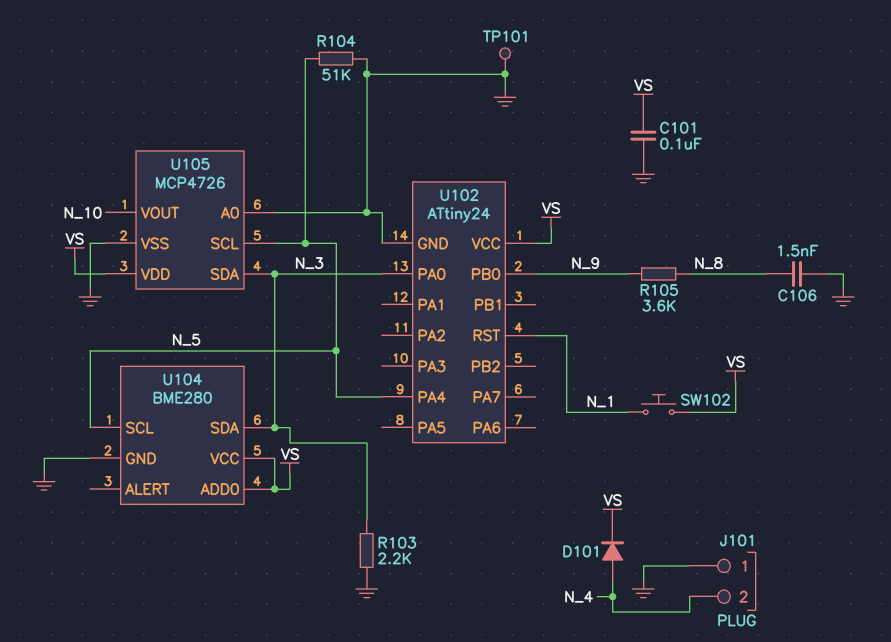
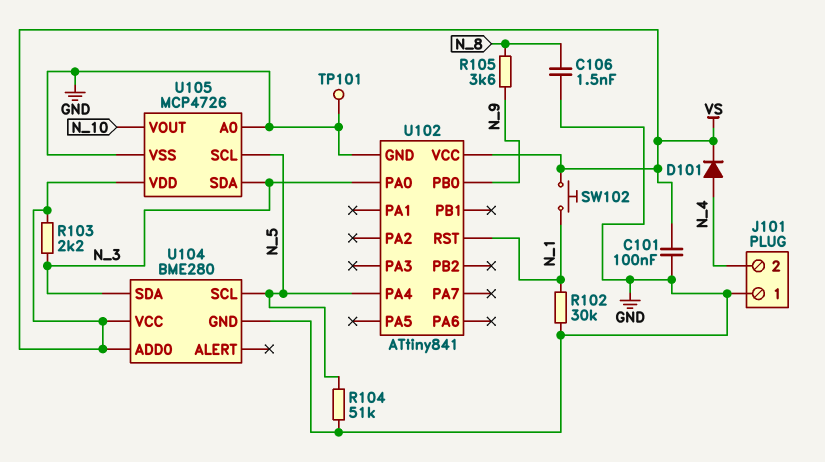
R102: none -> 30k (GND, N_1)
R103: 2.2k (GND, N_3) -> 2.2k (N_3, VS)
U102: ATtiny24 -> ATtiny841

